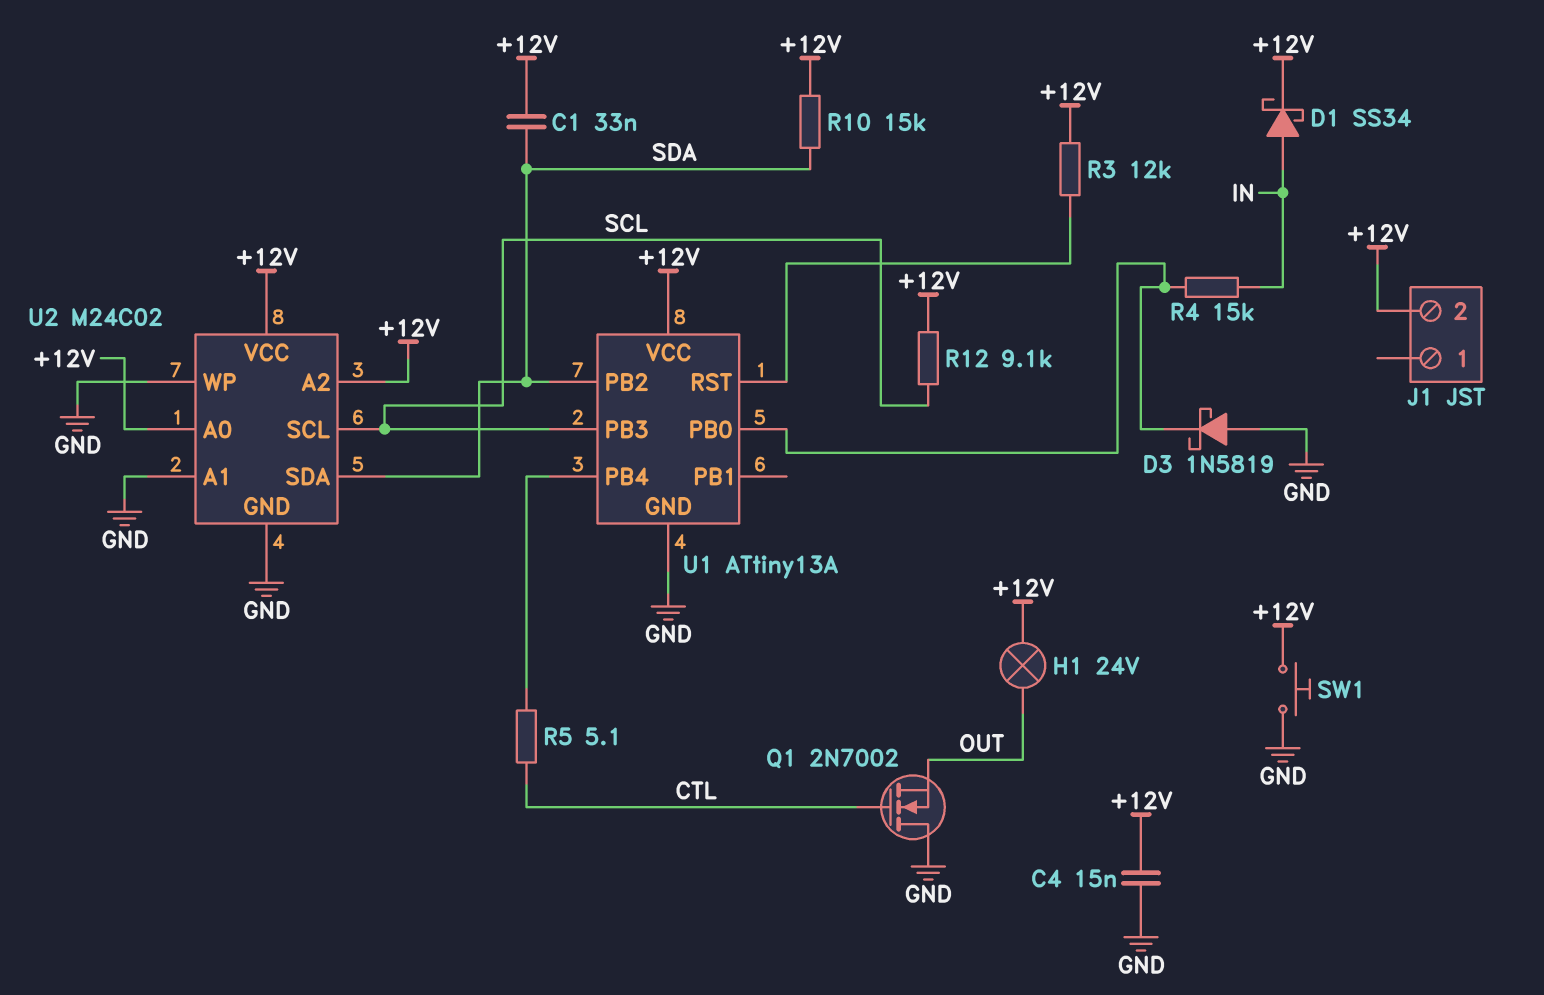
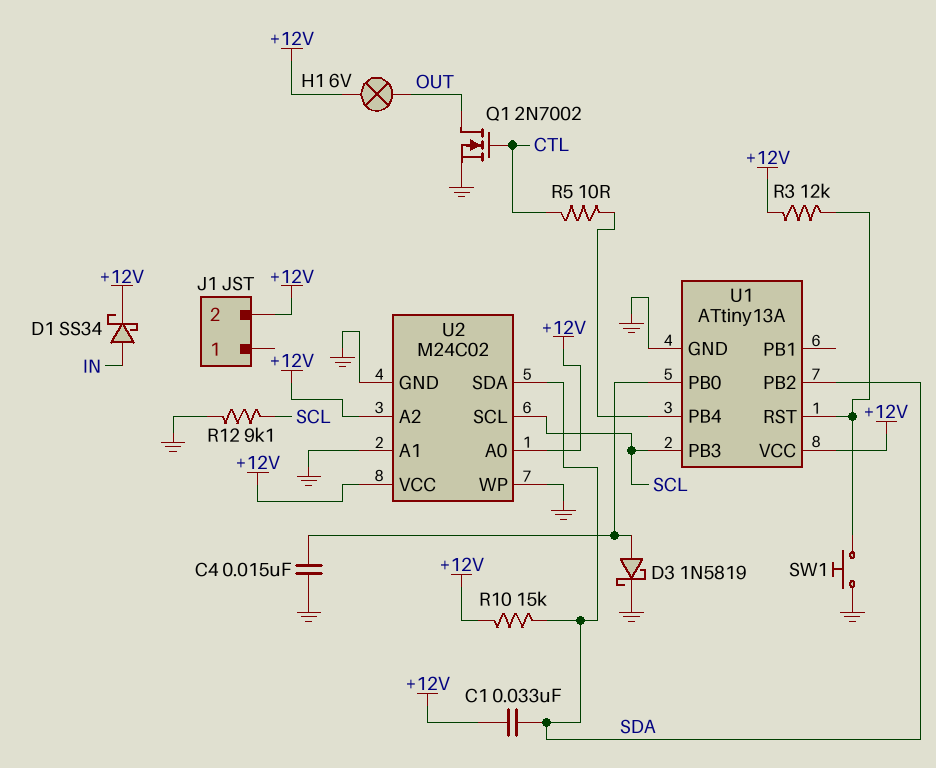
C4: 15nF (+12V, GND) -> 15nF (GND, U1/PB0)
D3: schottky 1N5819 (A GND, K U1/PB0) -> schottky 1N5819 (A U1/PB0, K GND)
H1: lamp 24V (+12V, OUT) -> lamp 6V (+12V, OUT)
Q1: NMOS 2N7002 (G CTL, D GND, S OUT) -> NMOS 2N7002 (G CTL, D OUT, S GND)
R4: 15k (IN, U1/PB0) -> none
R5: 5.1 (CTL, U1/PB4) -> 10 (CTL, U1/PB4)
R12: 9.1k (+12V, SCL) -> 9.1k (GND, SCL)
SW1: button (+12V, GND) -> button (GND, U1/RST)

